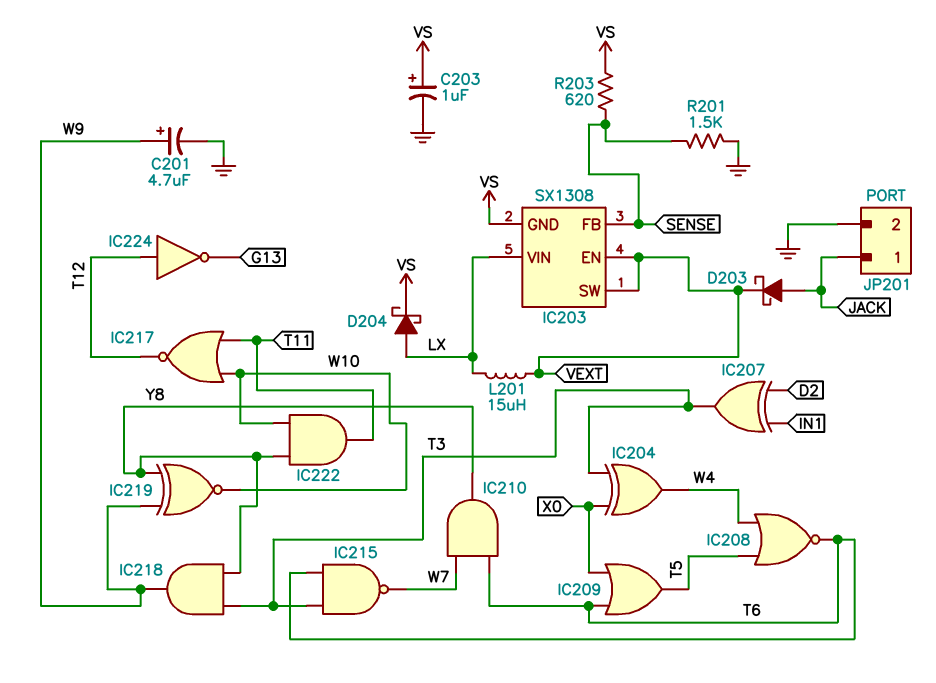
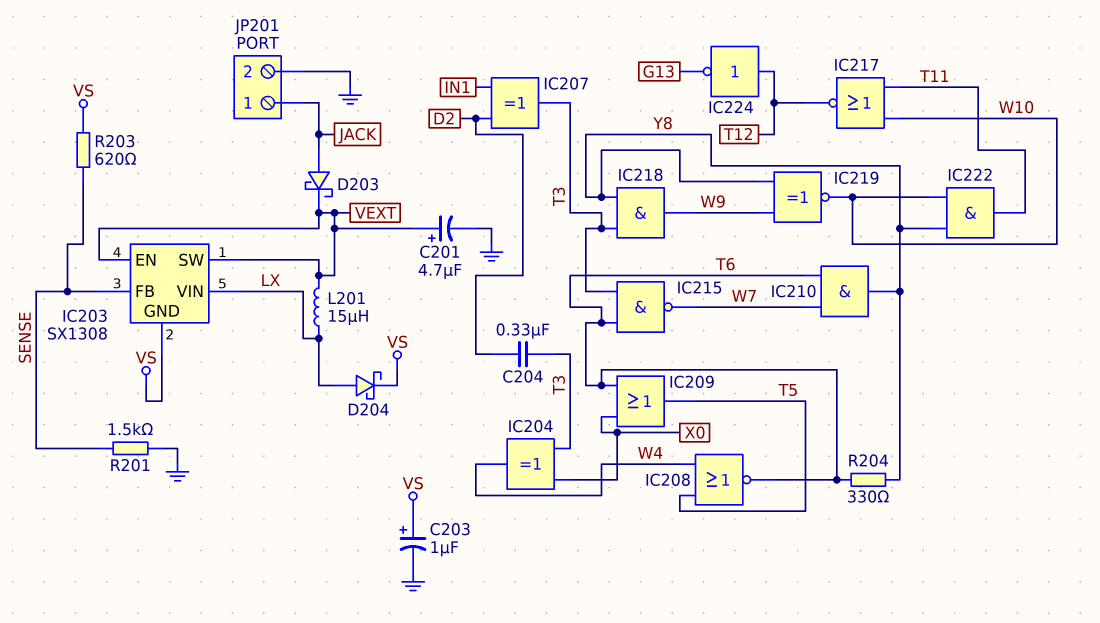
C201: 4.7uF (plus W9, minus GND) -> 4.7uF (plus VEXT, minus GND)
C204: none -> 330nF (D2, T3)
R204: none -> 330 (T6, Y8)

